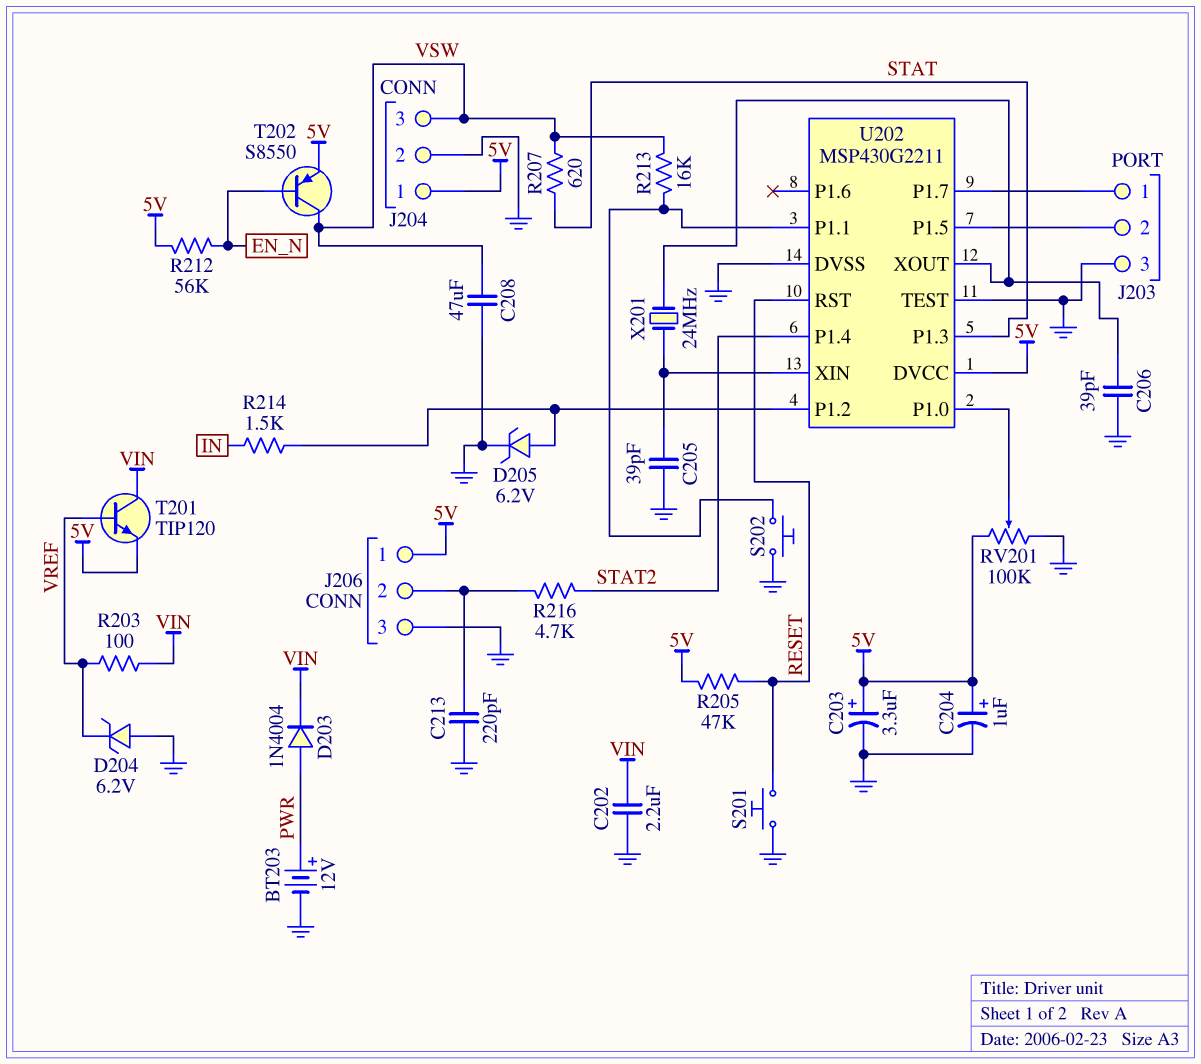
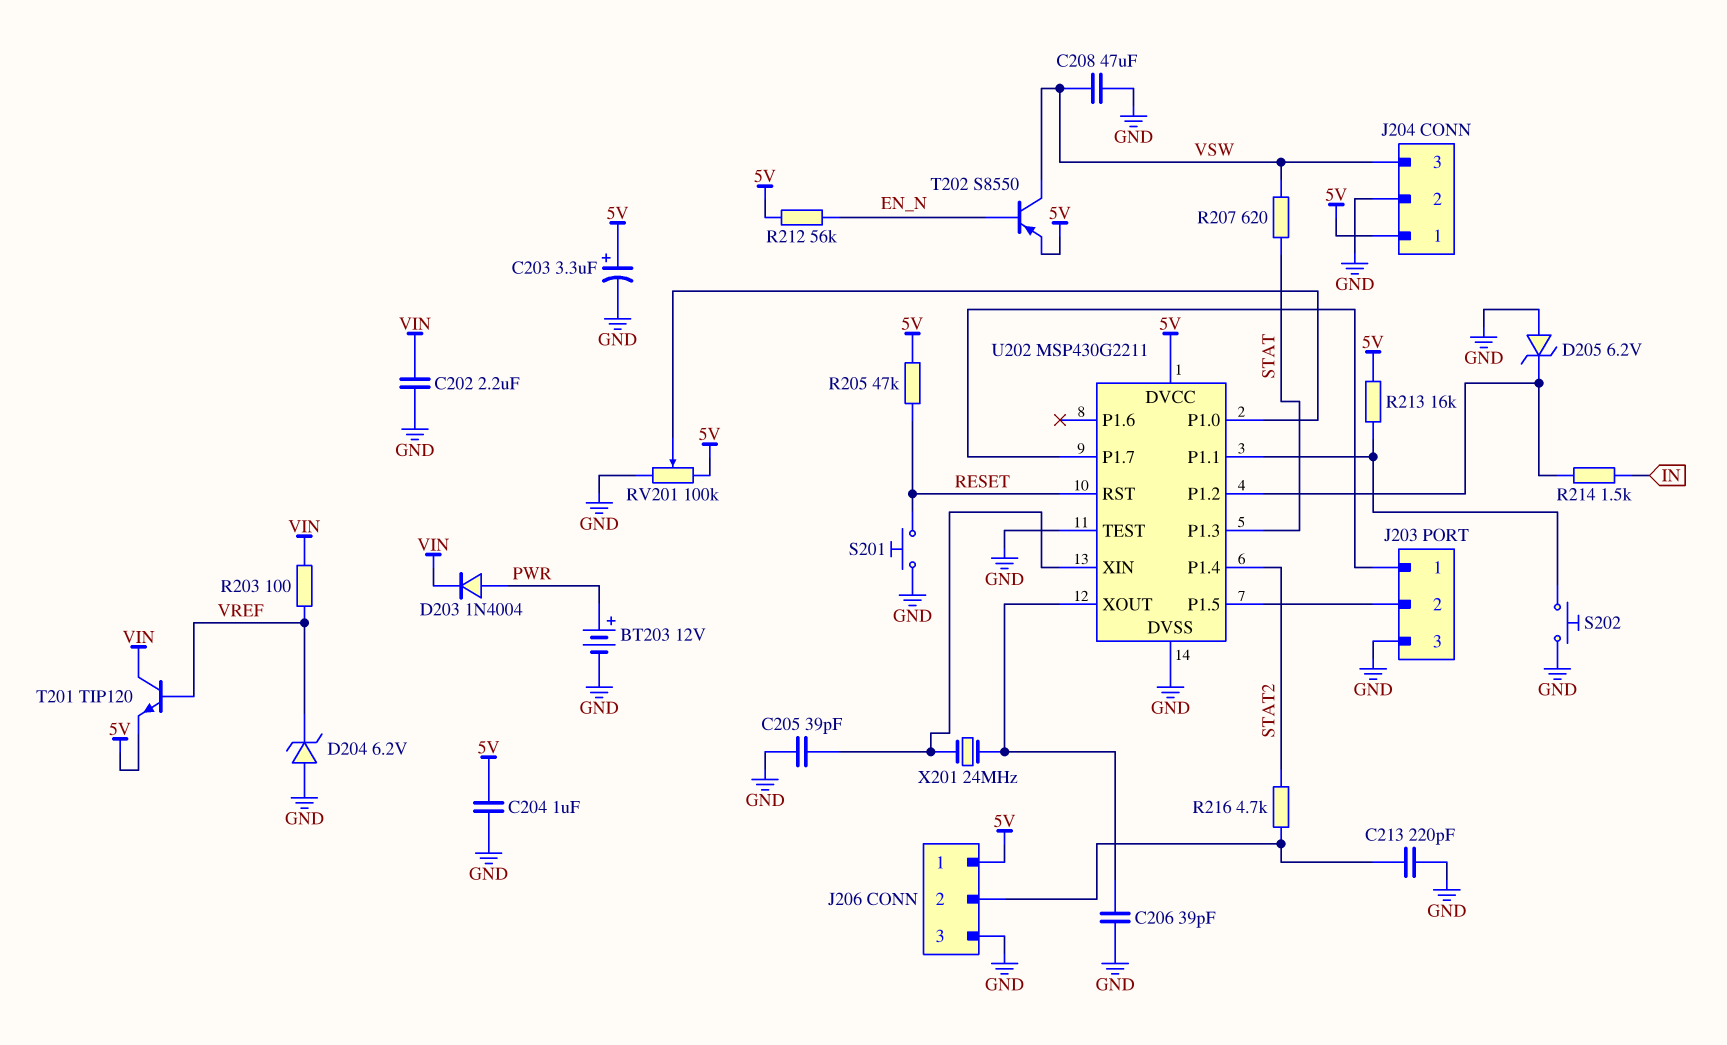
C204: 1uF (plus 5V, minus GND) -> 1uF (5V, GND)
D205: zener 6.2V (A U202/P1.2, K GND) -> zener 6.2V (A GND, K U202/P1.2)
R213: 16k (U202/P1.1, VSW) -> 16k (5V, U202/P1.1)

